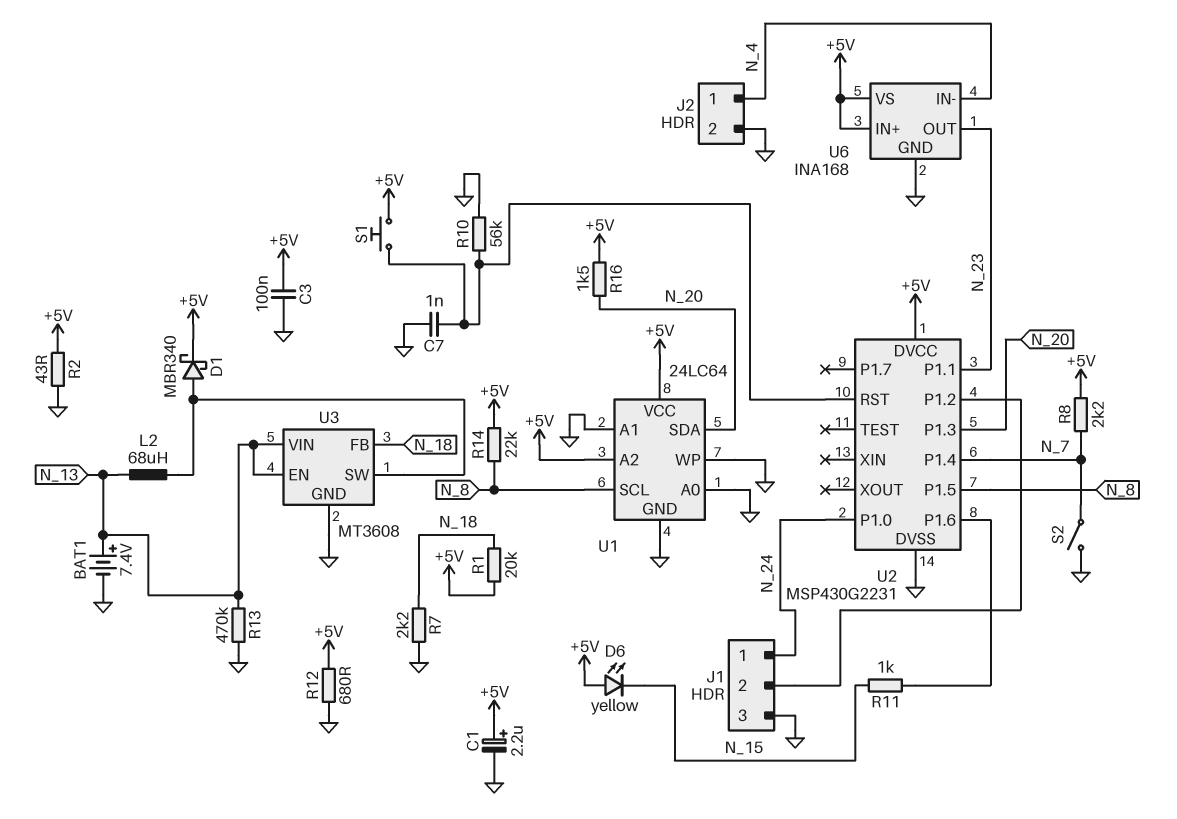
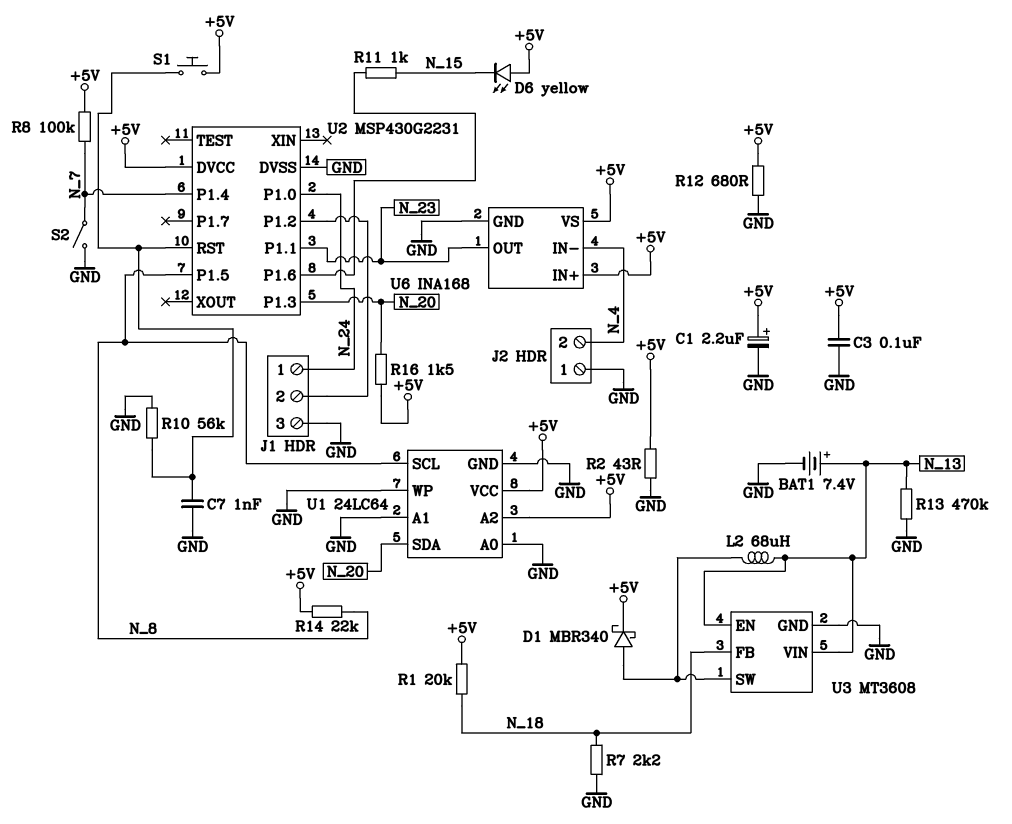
J2 pin 1: N_4 -> GND
J2 pin 2: GND -> N_4
R8: 2.2k (+5V, N_7) -> 100k (+5V, N_7)

